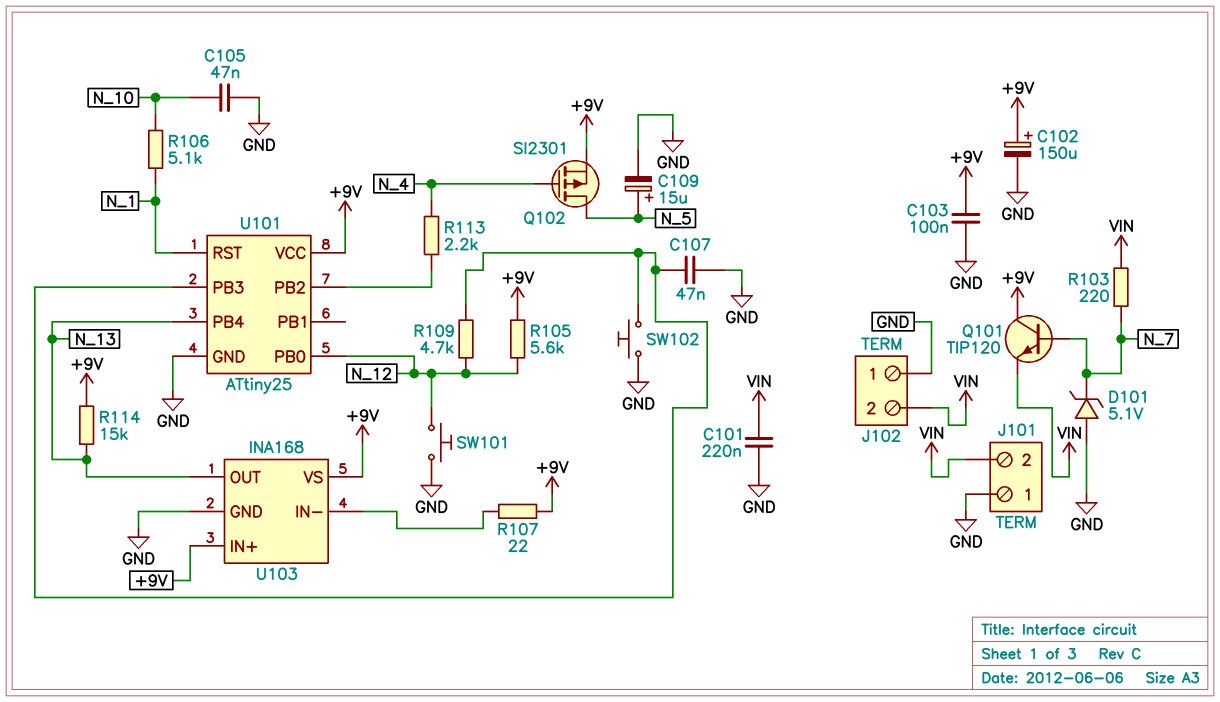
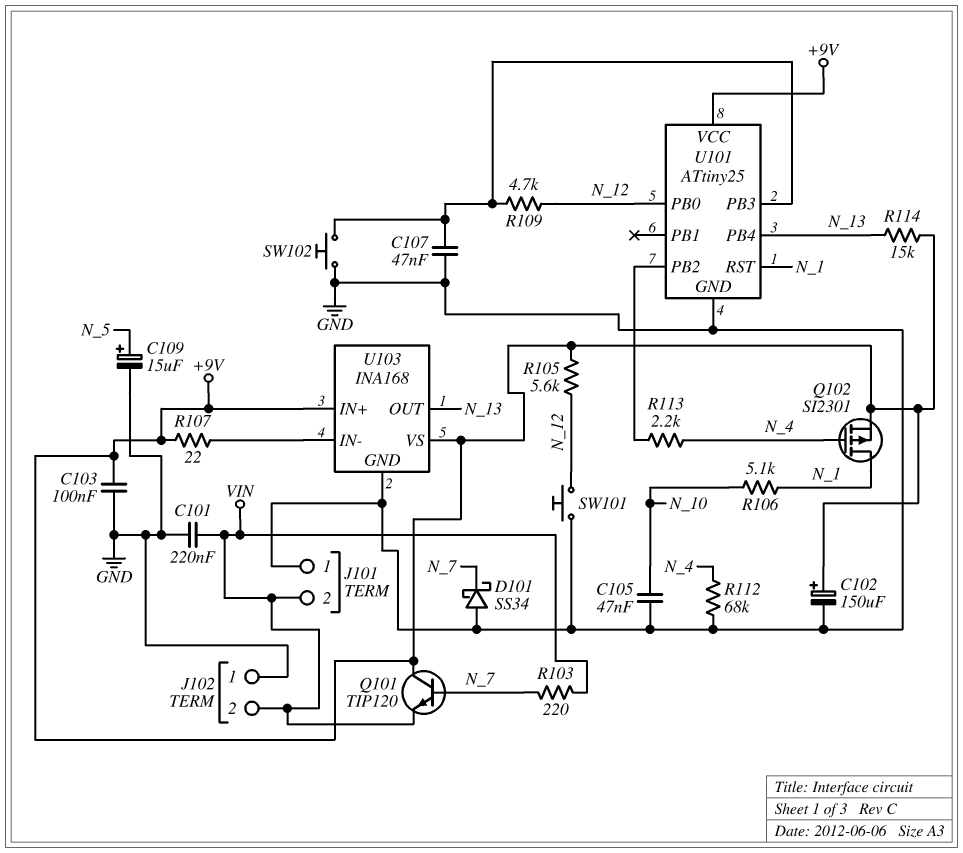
D101: zener 5.1V (A GND, K N_7) -> schottky SS34 (A GND, K N_7)
Q102: PMOS SI2301 (G N_4, D N_5, S +9V) -> PMOS SI2301 (G N_4, D N_1, S +9V)
R112: none -> 68k (GND, N_4)

